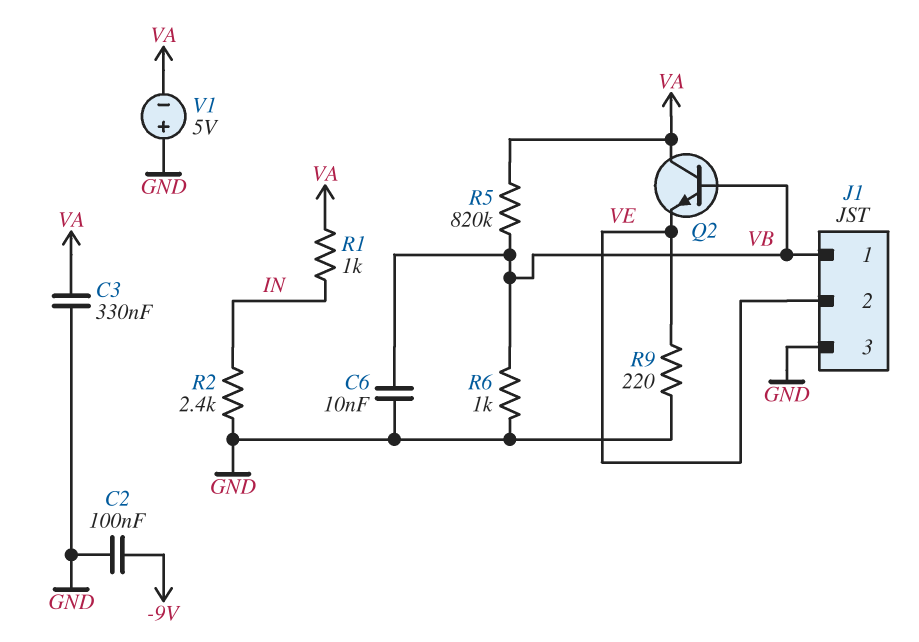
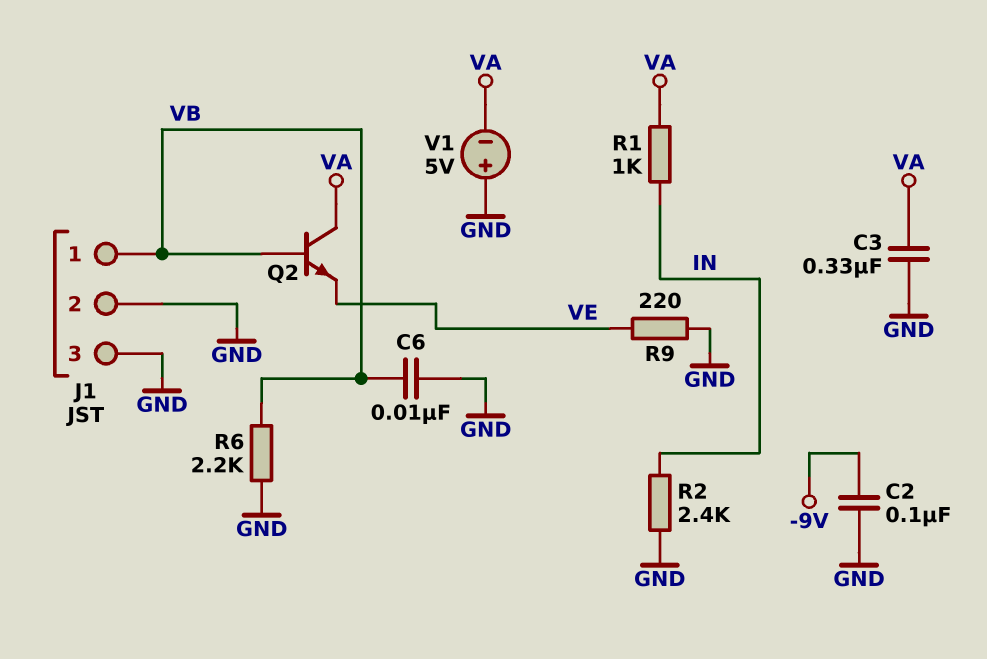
J1 pin 2: VE -> GND
R5: 820k (VA, VB) -> none
R6: 1k (GND, VB) -> 2.2k (GND, VB)

